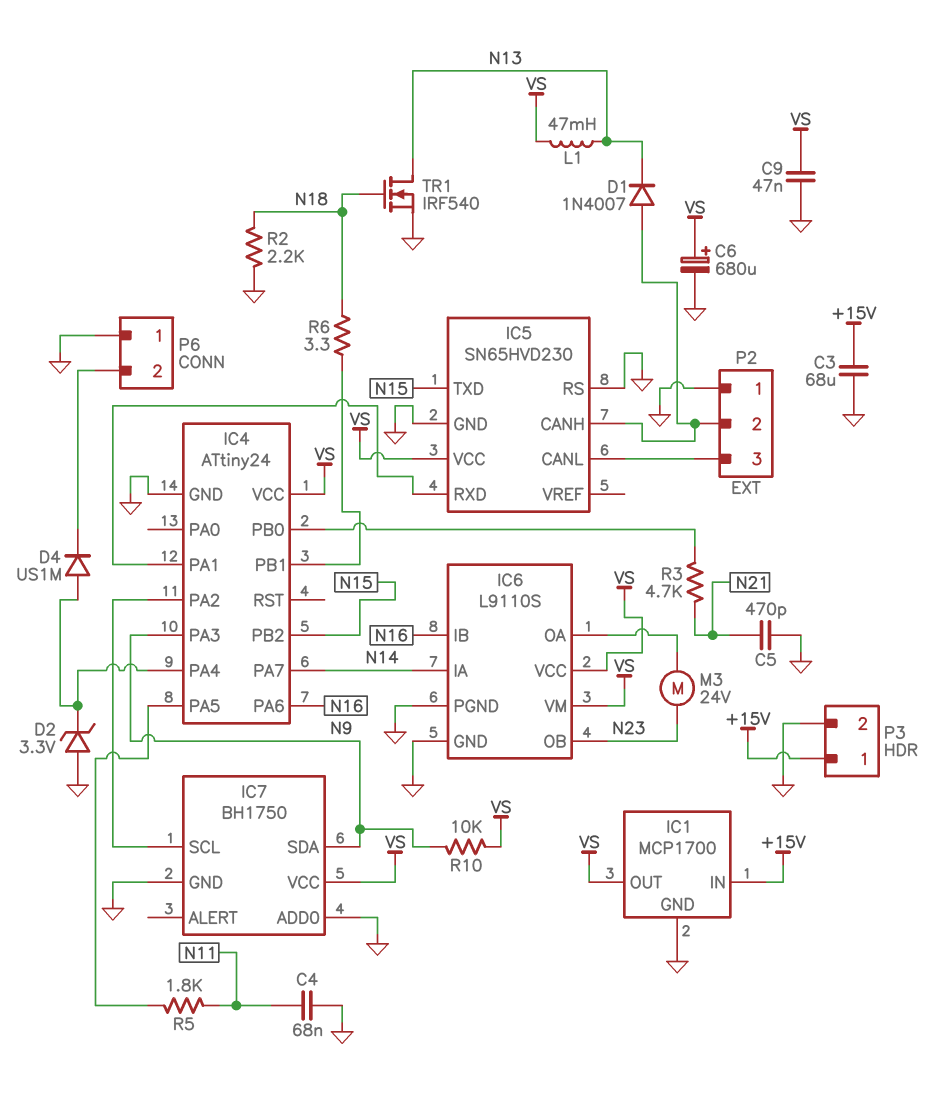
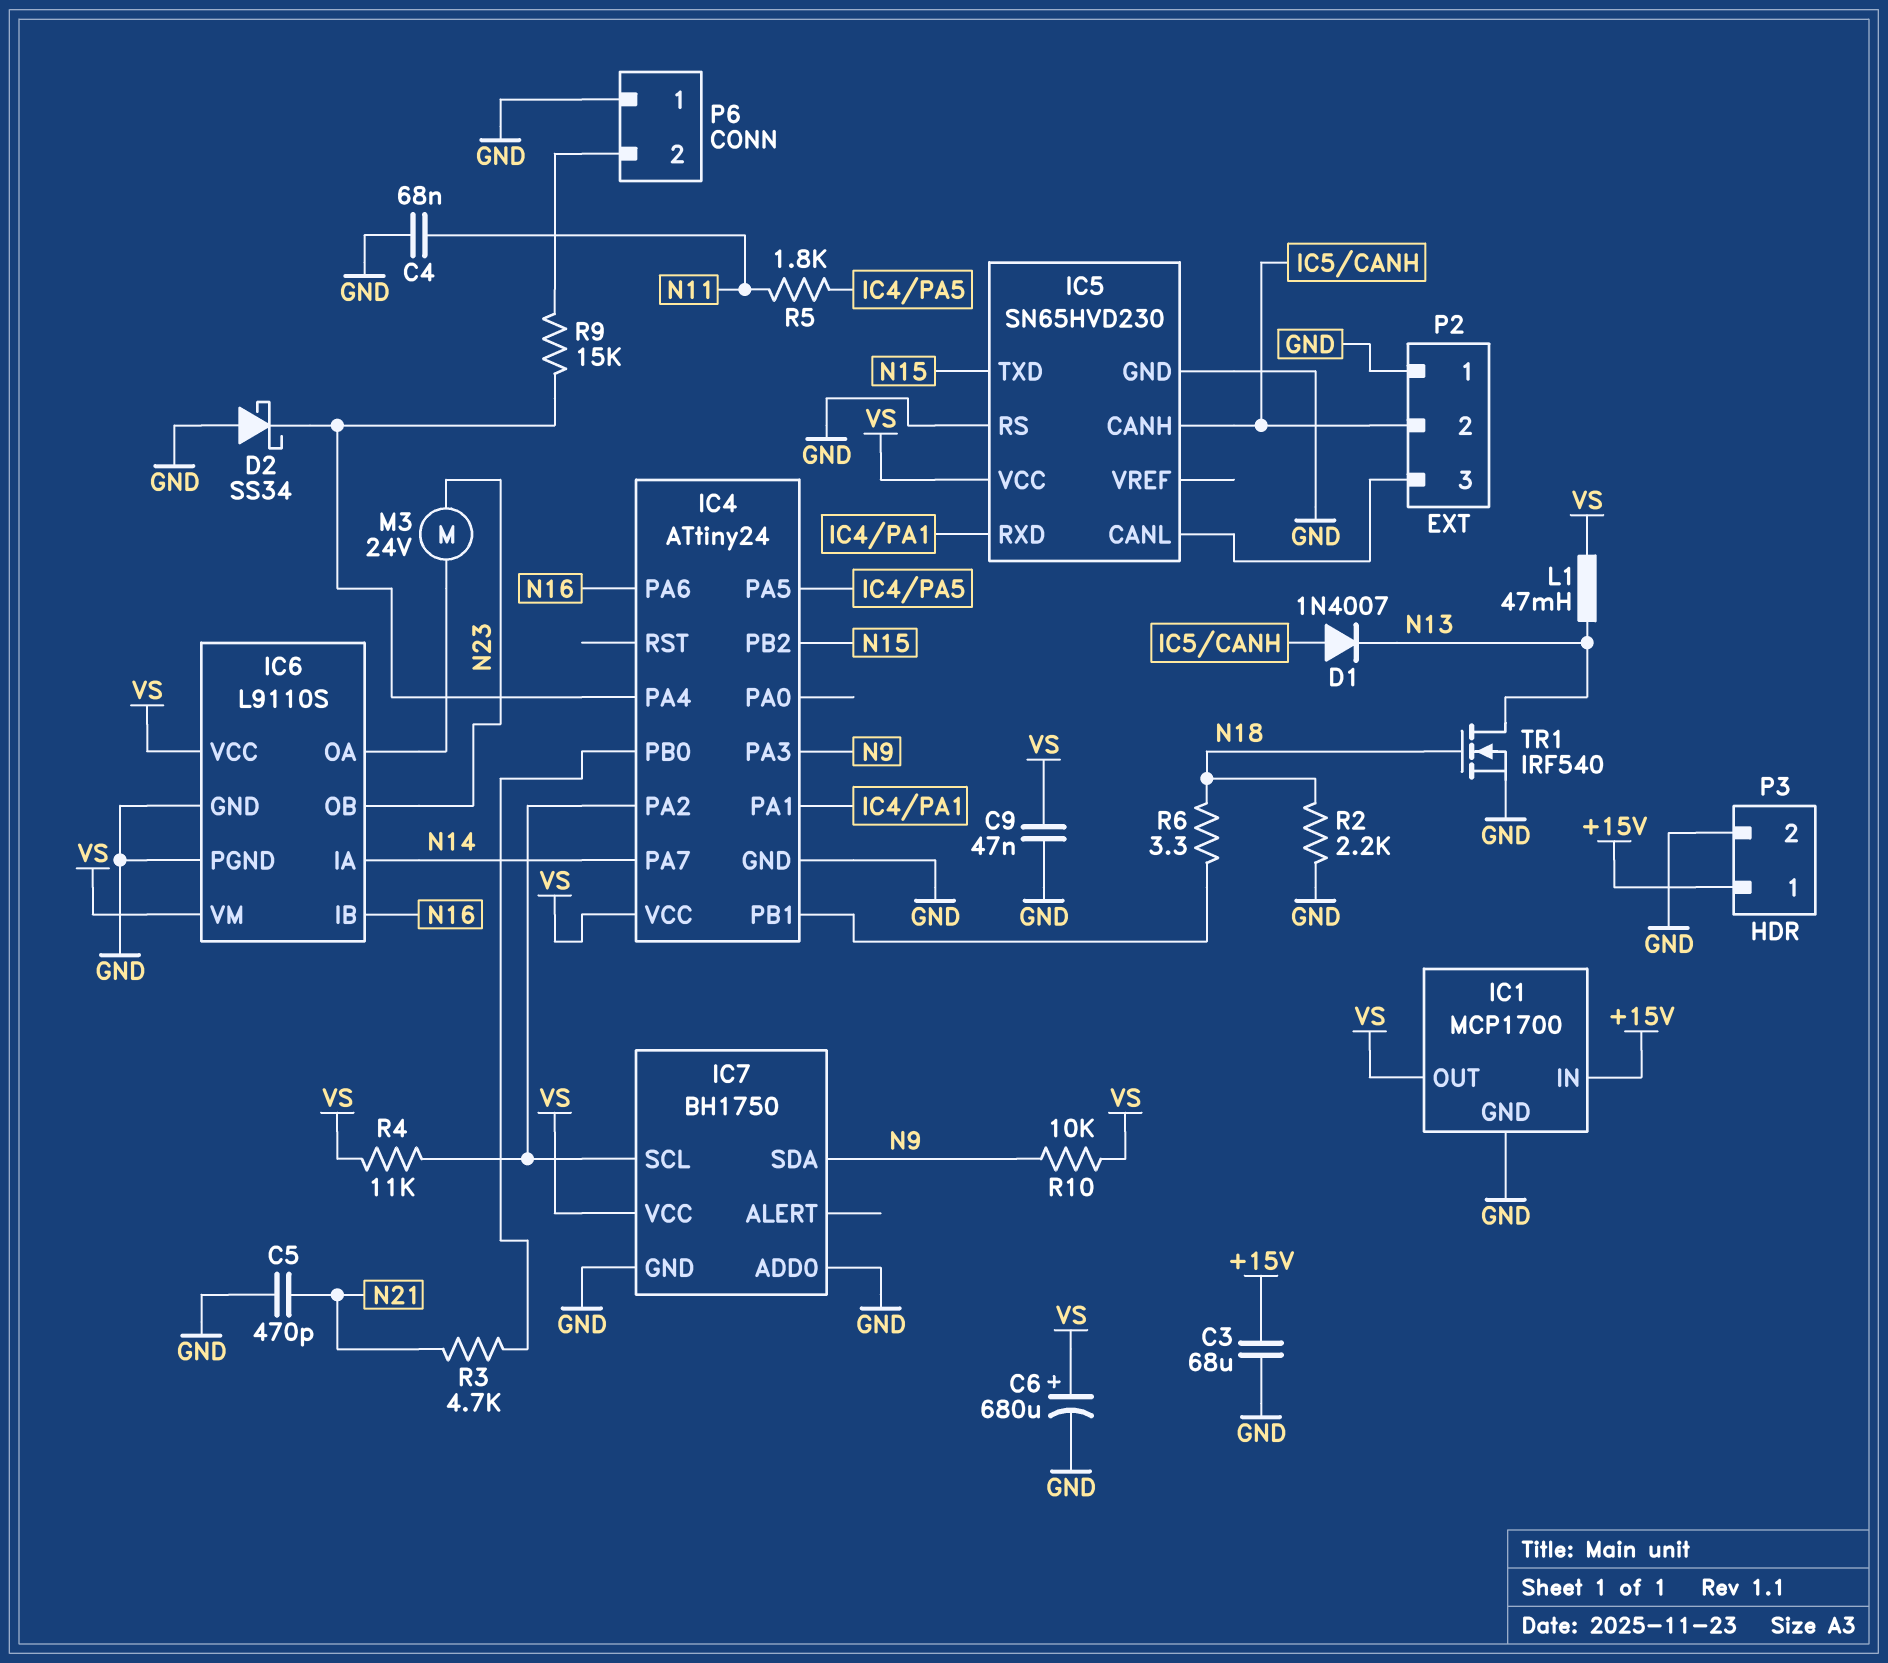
D2: zener 3.3V (A GND, K IC4/PA4) -> schottky SS34 (A GND, K IC4/PA4)
D4: diode US1M (A IC4/PA4, K P6/2) -> none
R4: none -> 11k (IC4/PA2, VS)
R9: none -> 15k (IC4/PA4, P6/2)

